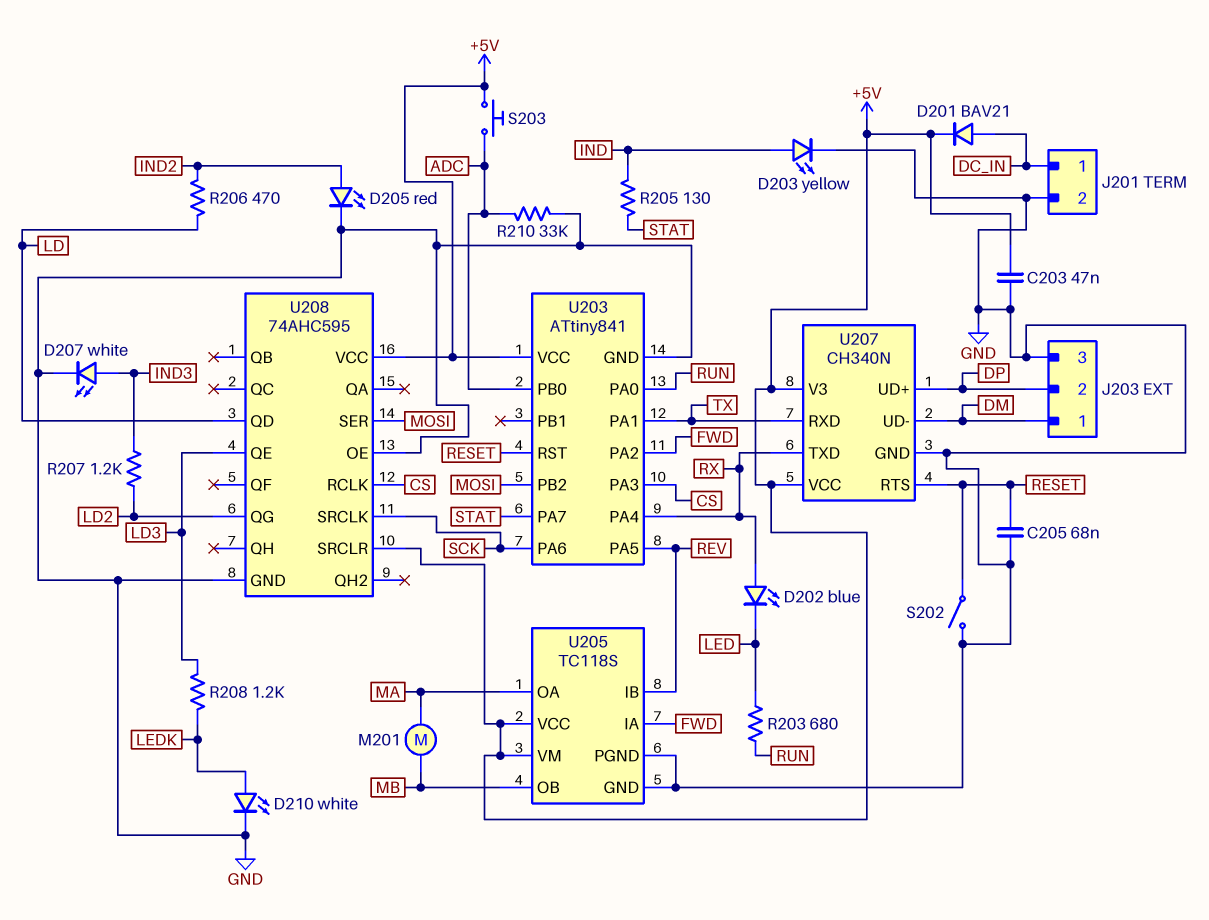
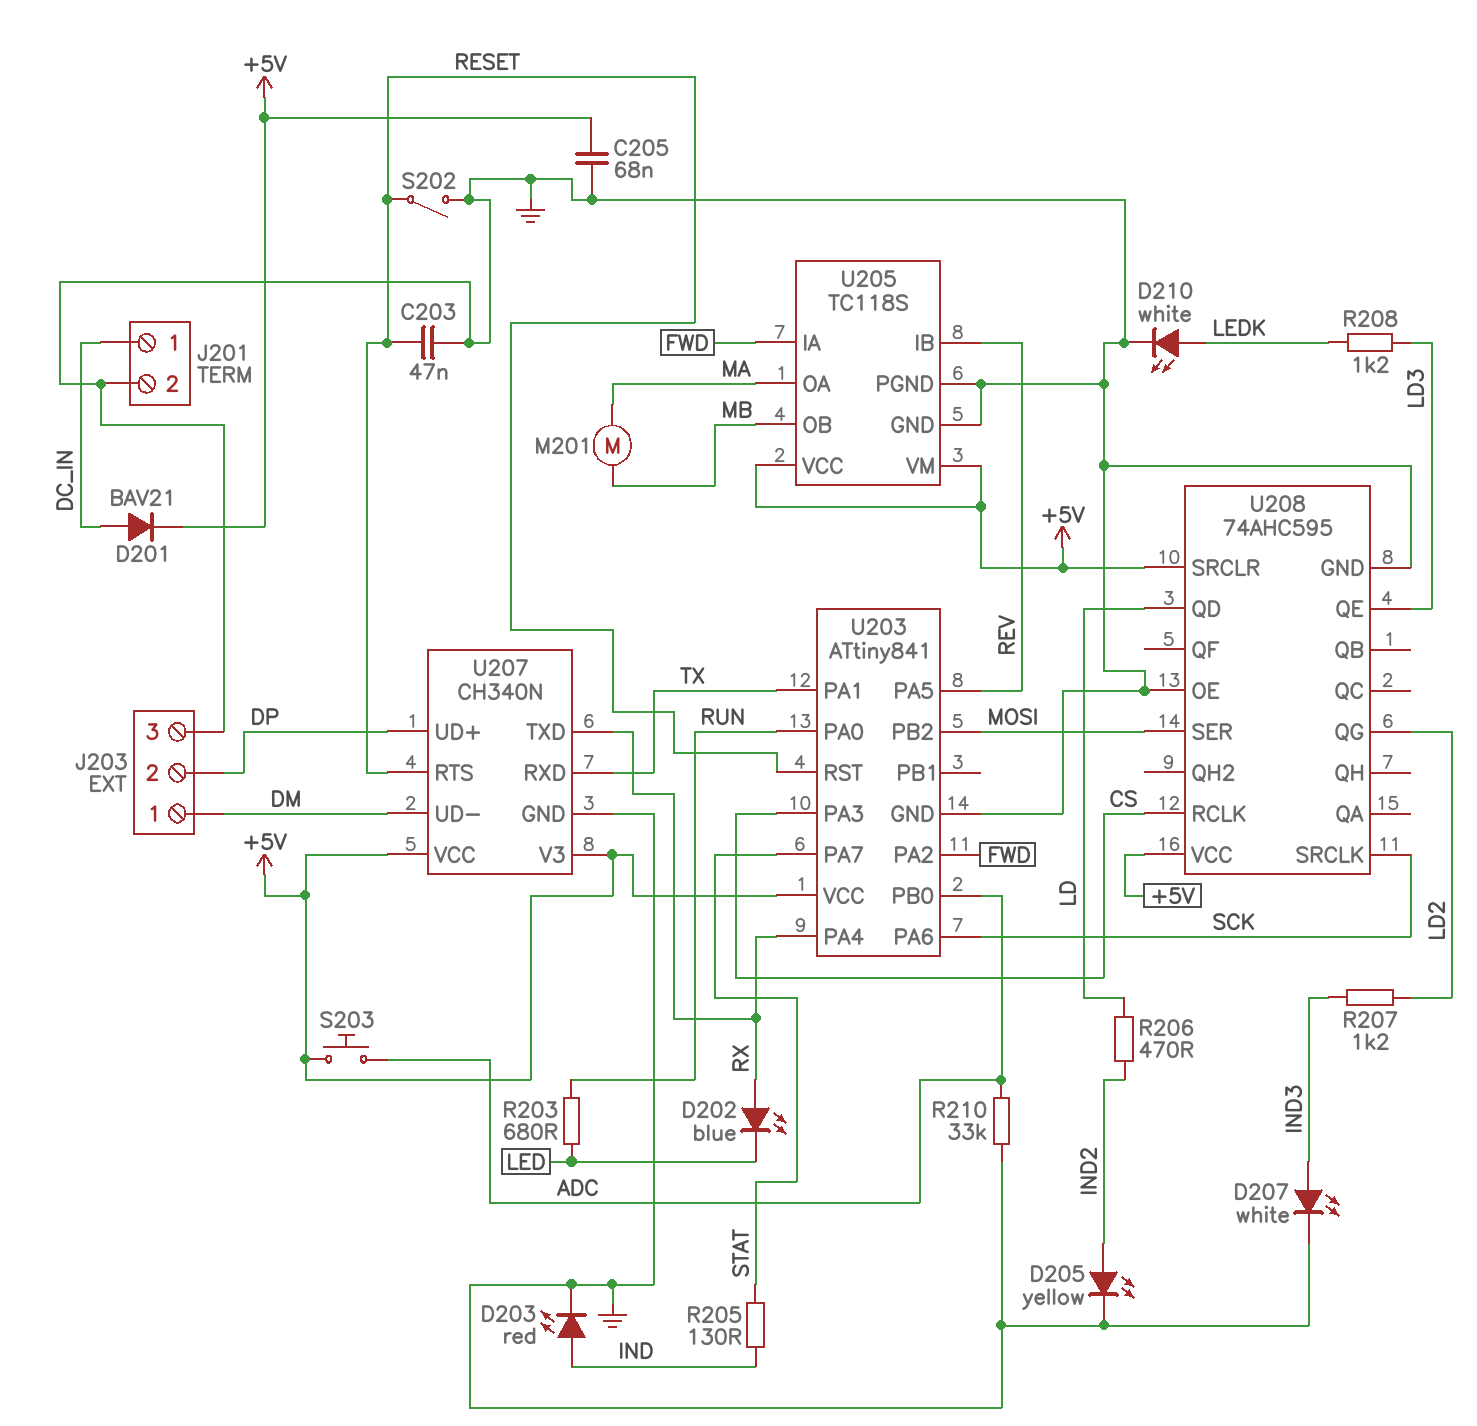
C203: 47nF (+5V, GND) -> 47nF (GND, RESET)
C205: 68nF (GND, RESET) -> 68nF (+5V, GND)
D203: LED yellow (A IND, K GND) -> LED red (A IND, K GND)
D205: LED red (A IND2, K GND) -> LED yellow (A IND2, K GND)

